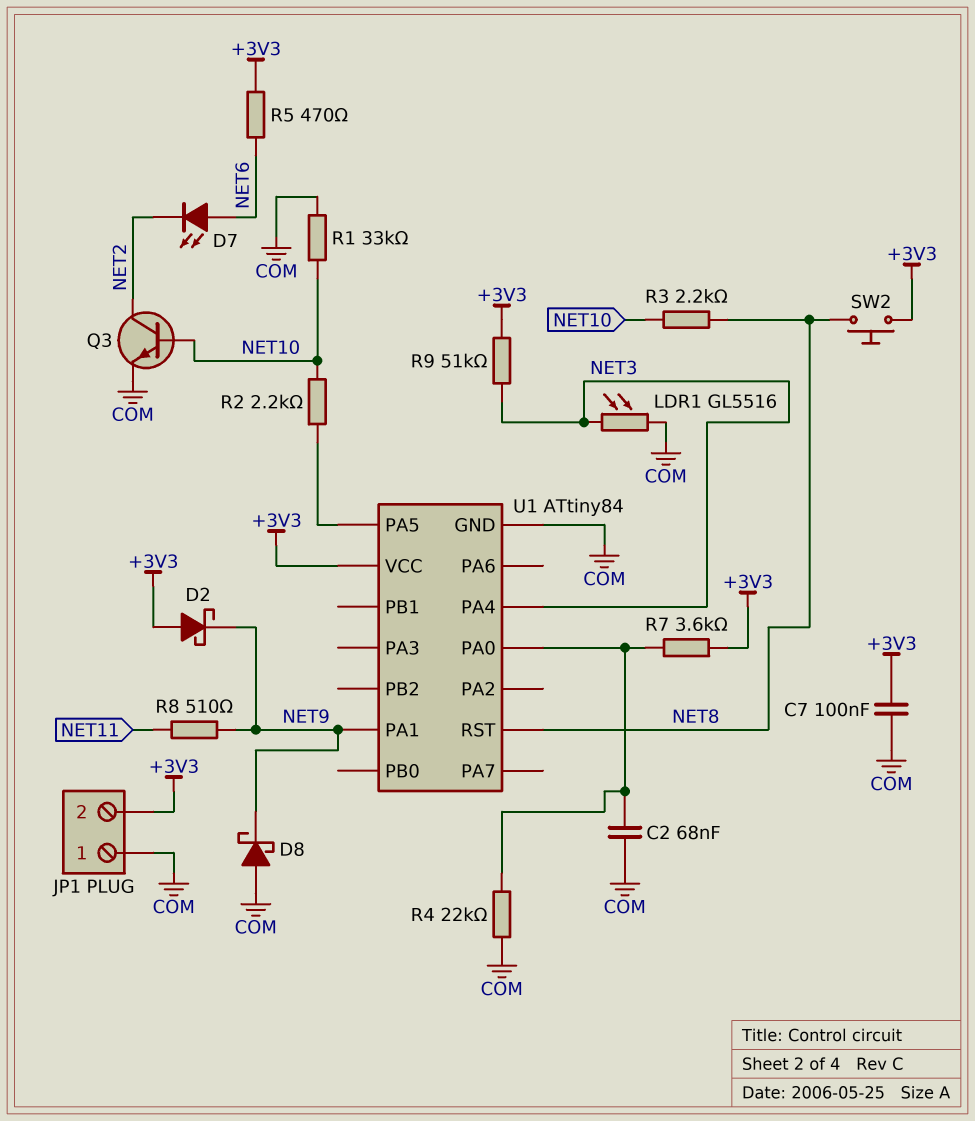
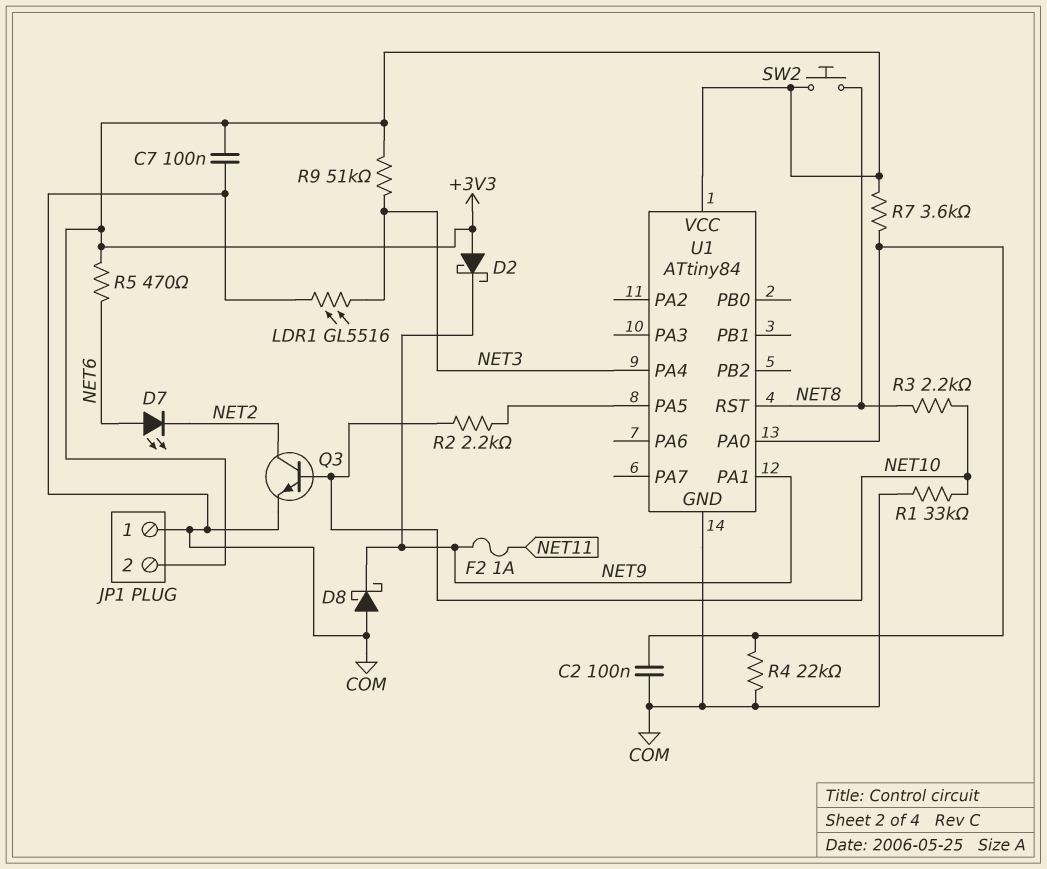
C2: 68nF (COM, U1/PA0) -> 100nF (COM, U1/PA0)
F2: none -> 1A (NET9, NET11)
R8: 510 (NET9, NET11) -> none

